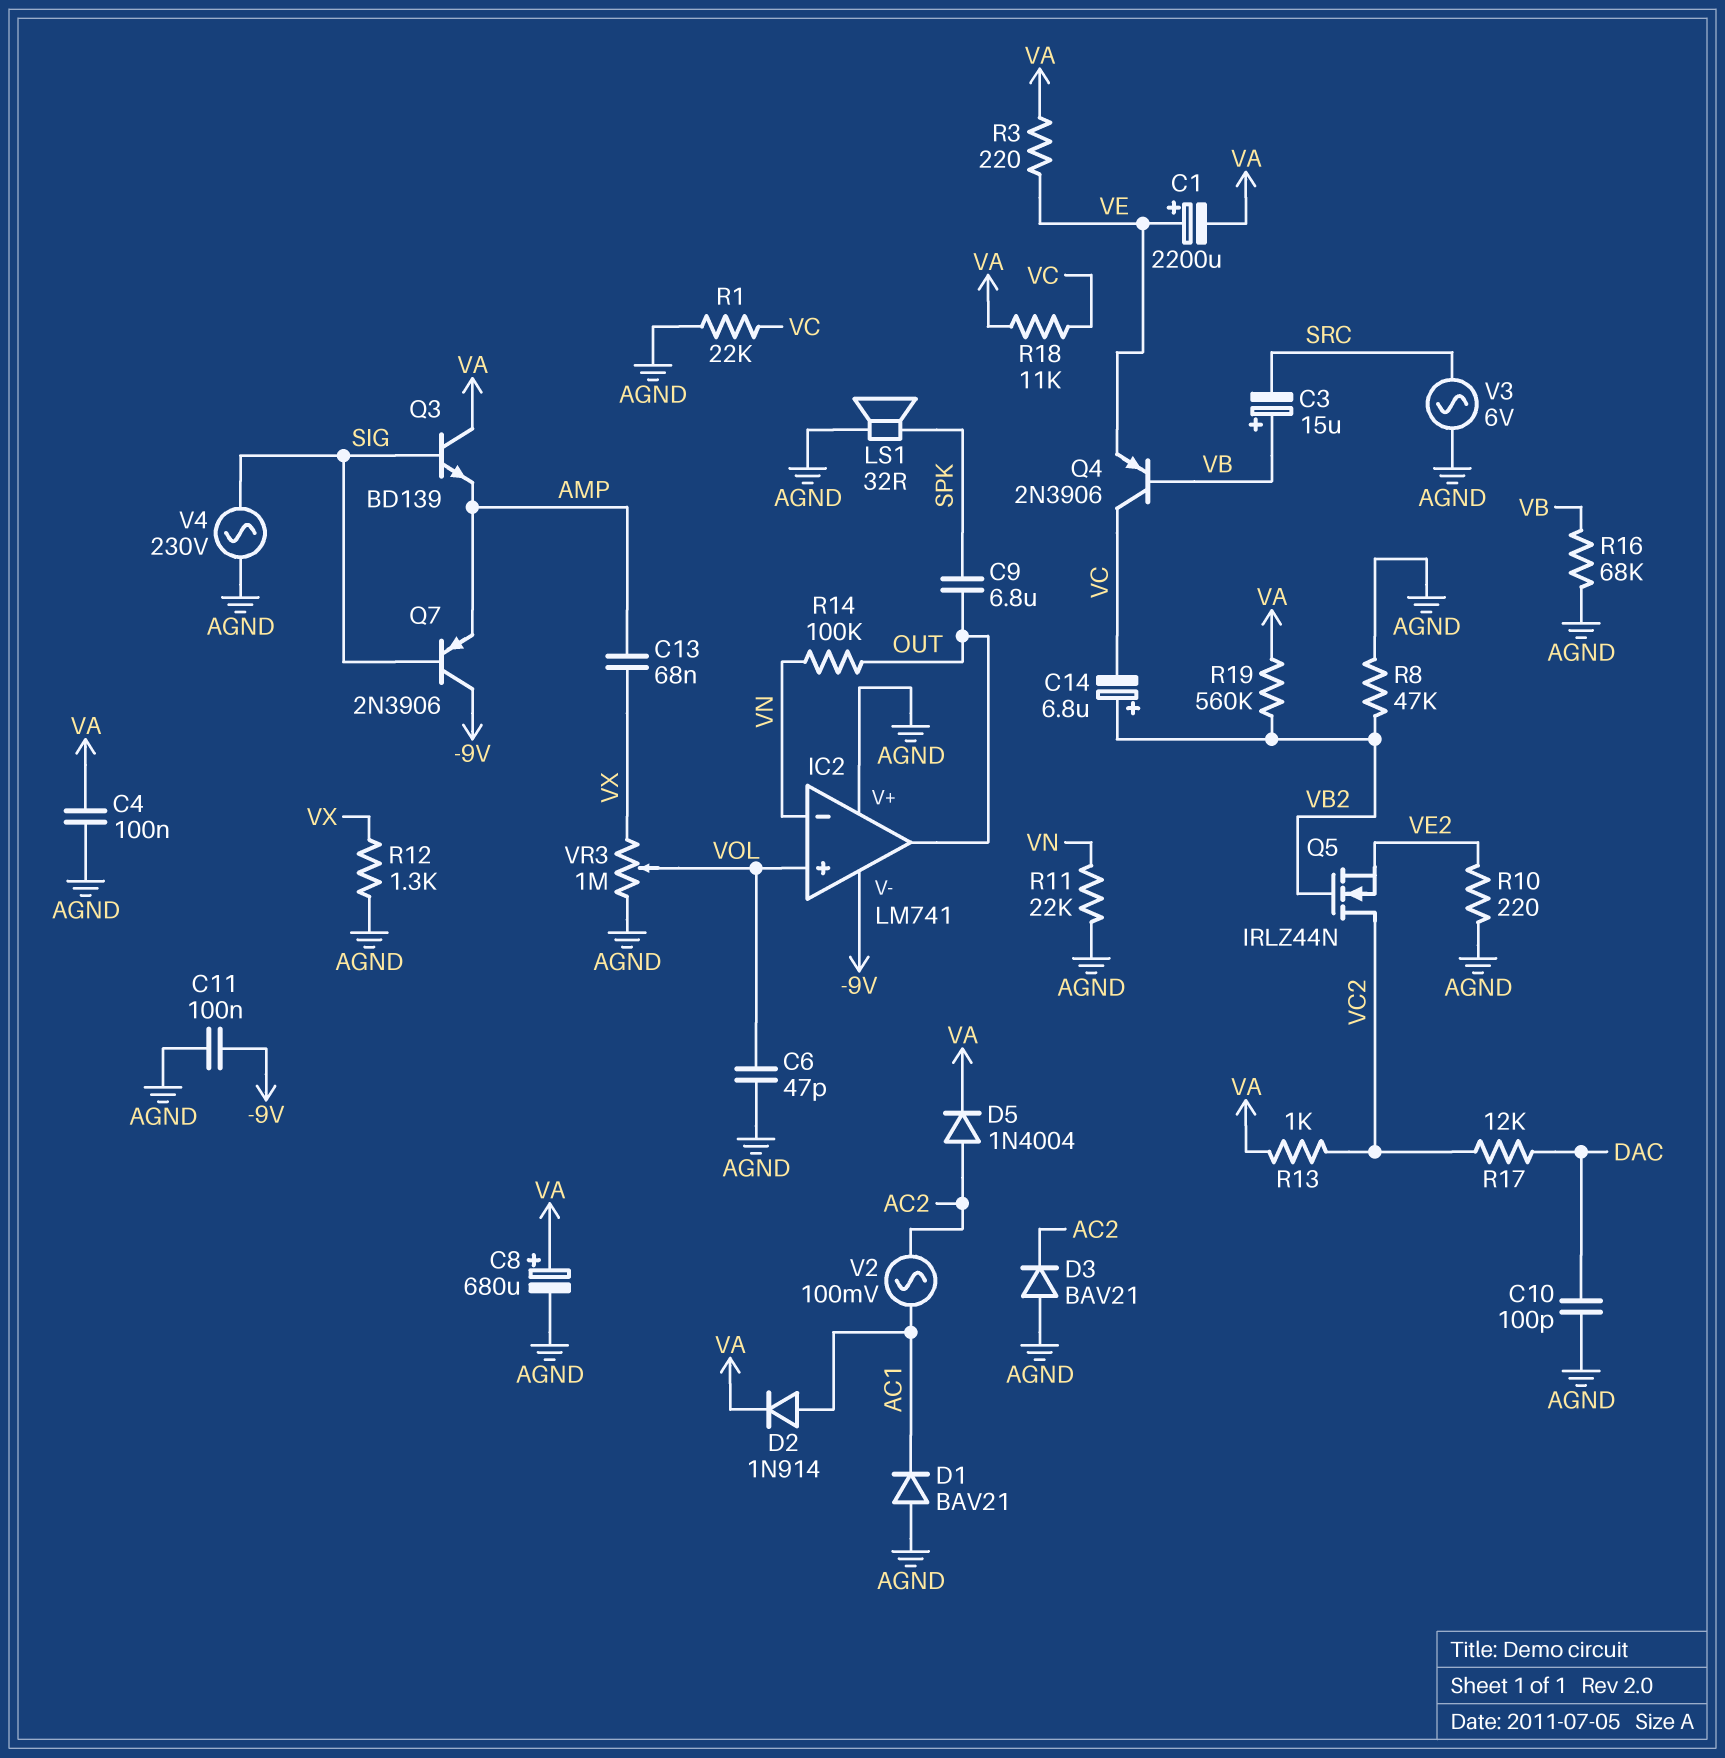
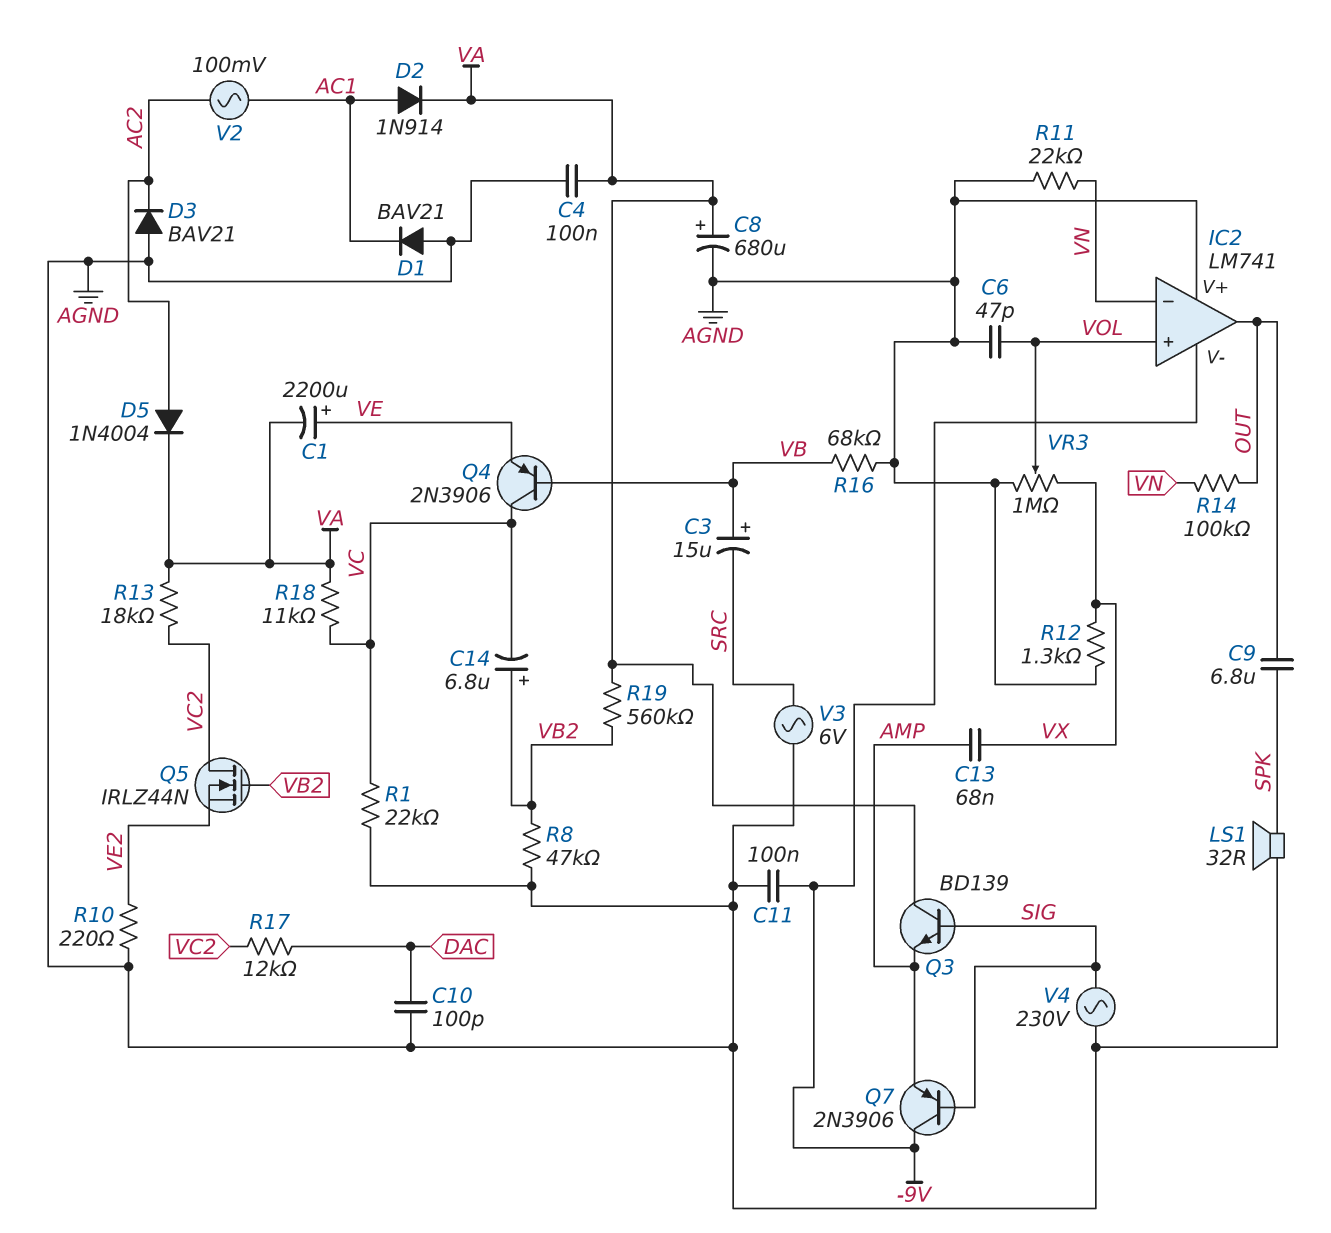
R3: 220 (VA, VE) -> none
R13: 1k (VA, VC2) -> 18k (VA, VC2)

